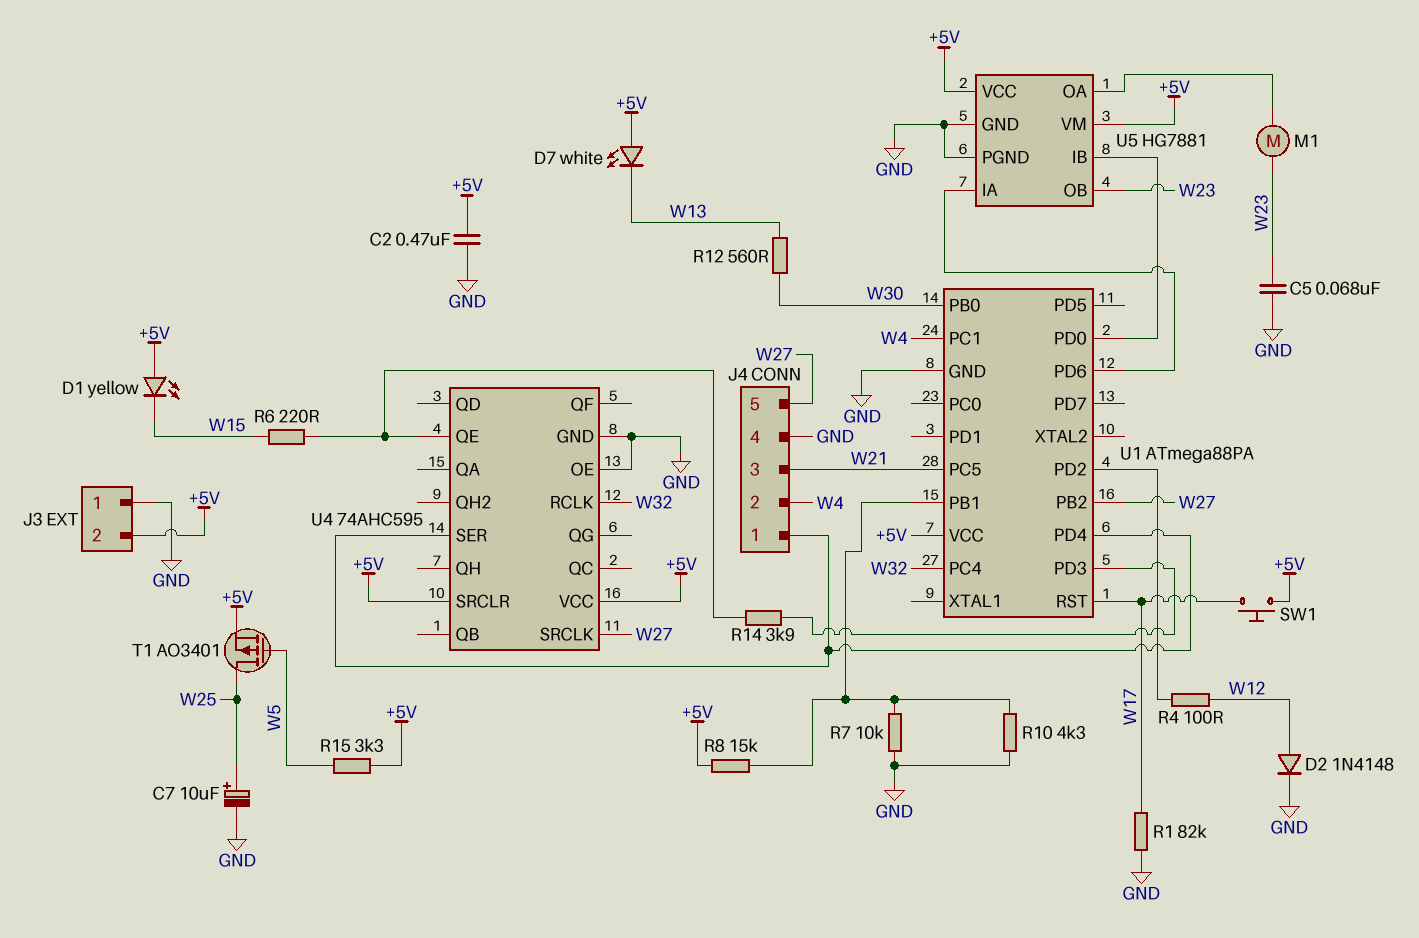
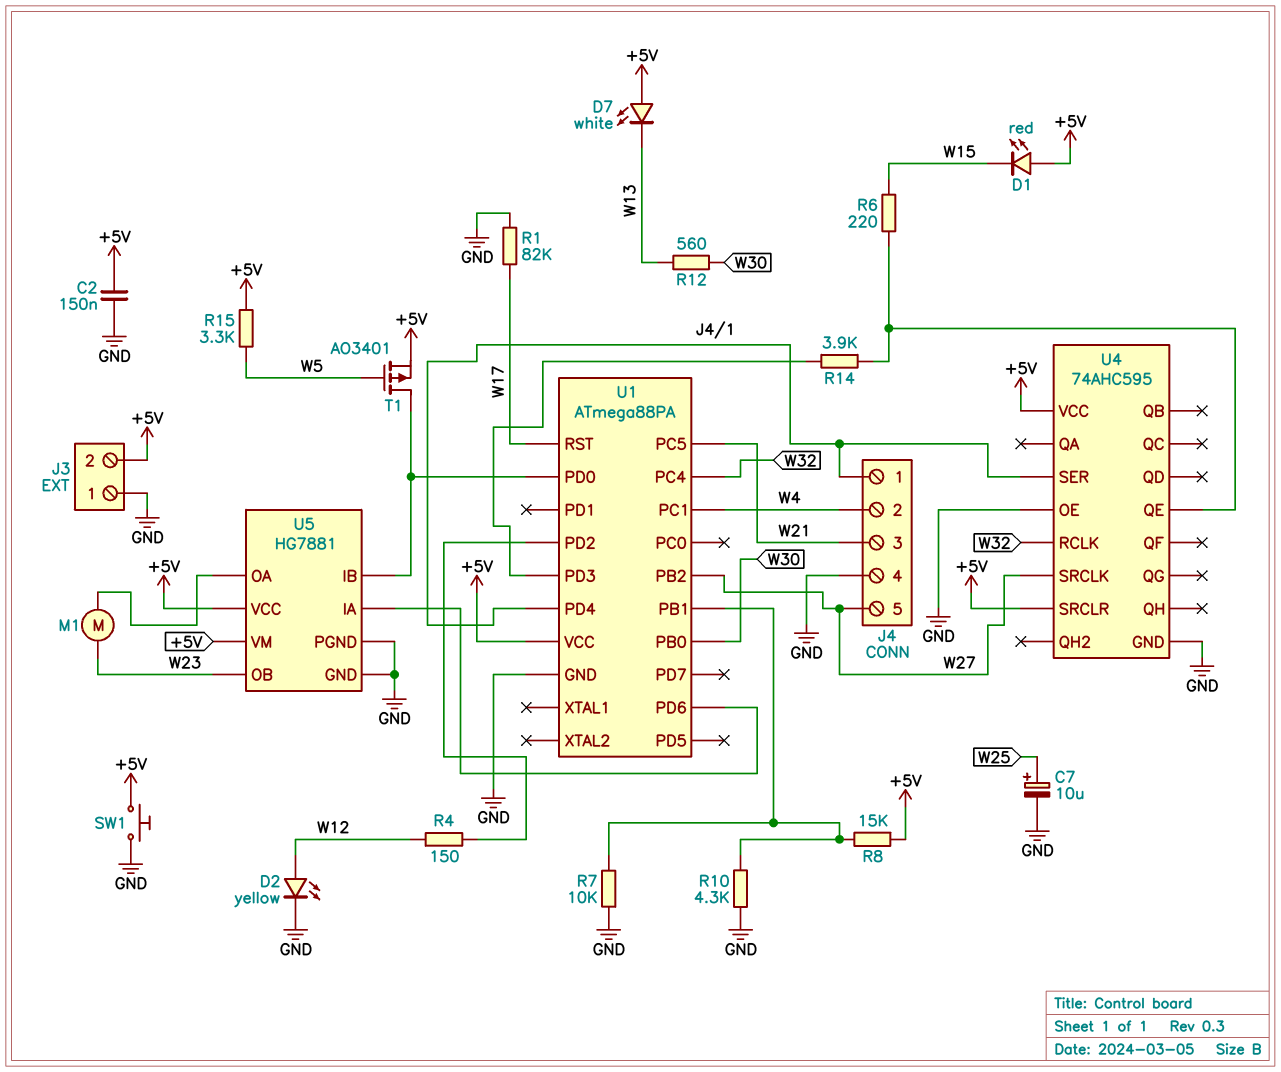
C2: 470nF (+5V, GND) -> 150nF (+5V, GND)
C5: 68nF (GND, W23) -> none
D1: LED yellow (A +5V, K W15) -> LED red (A +5V, K W15)
D2: diode 1N4148 (A W12, K GND) -> LED yellow (A W12, K GND)
R4: 100 (U1/PD2, W12) -> 150 (U1/PD2, W12)
SW1: button (+5V, W17) -> button (+5V, GND)
T1: PMOS AO3401 (G W5, D W25, S +5V) -> PMOS AO3401 (G W5, D U1/PD0, S +5V)

